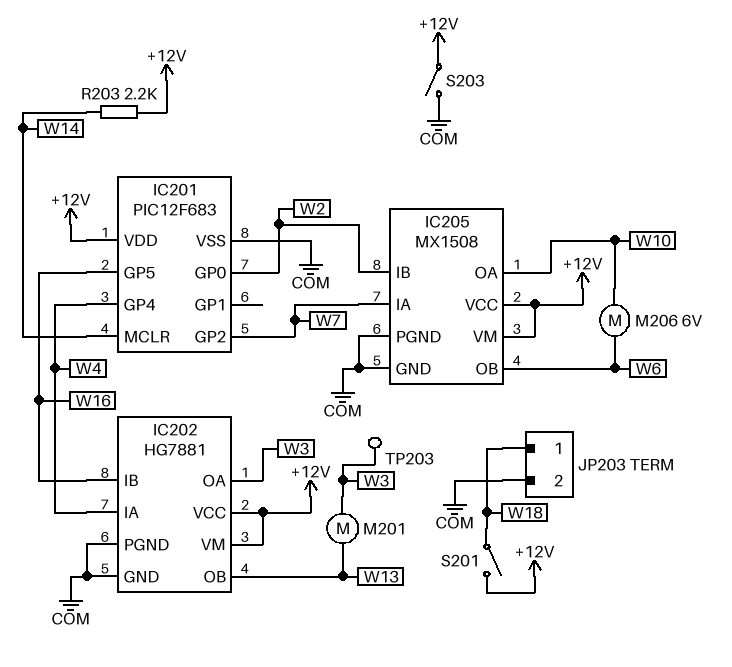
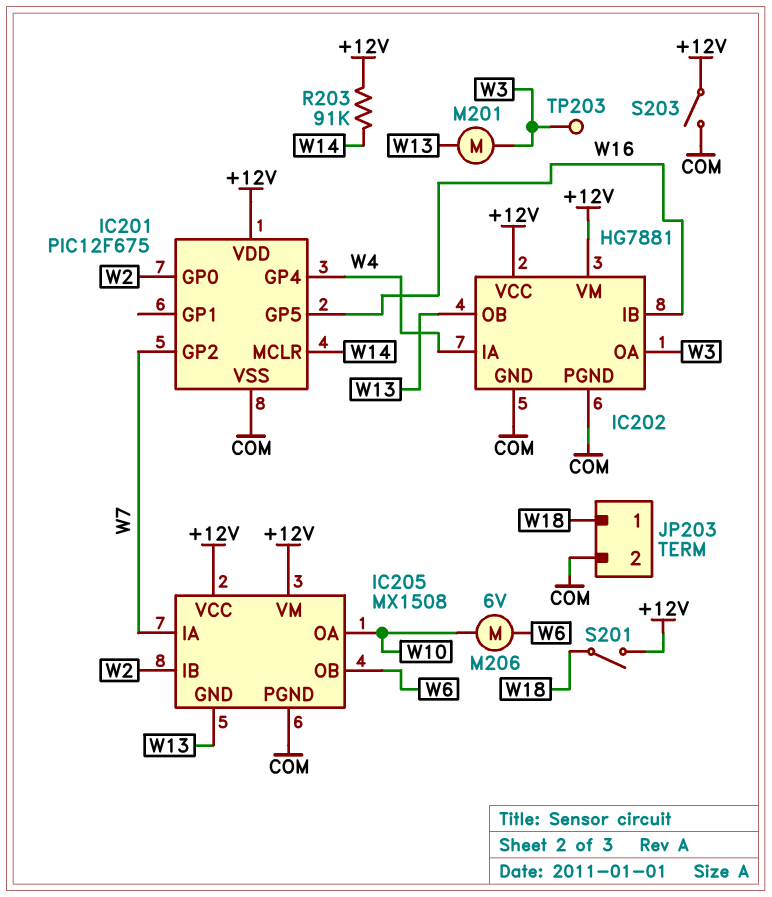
IC201: PIC12F683 -> PIC12F675
IC205 pin GND: COM -> W13
R203: 2.2k (+12V, W14) -> 91k (+12V, W14)

